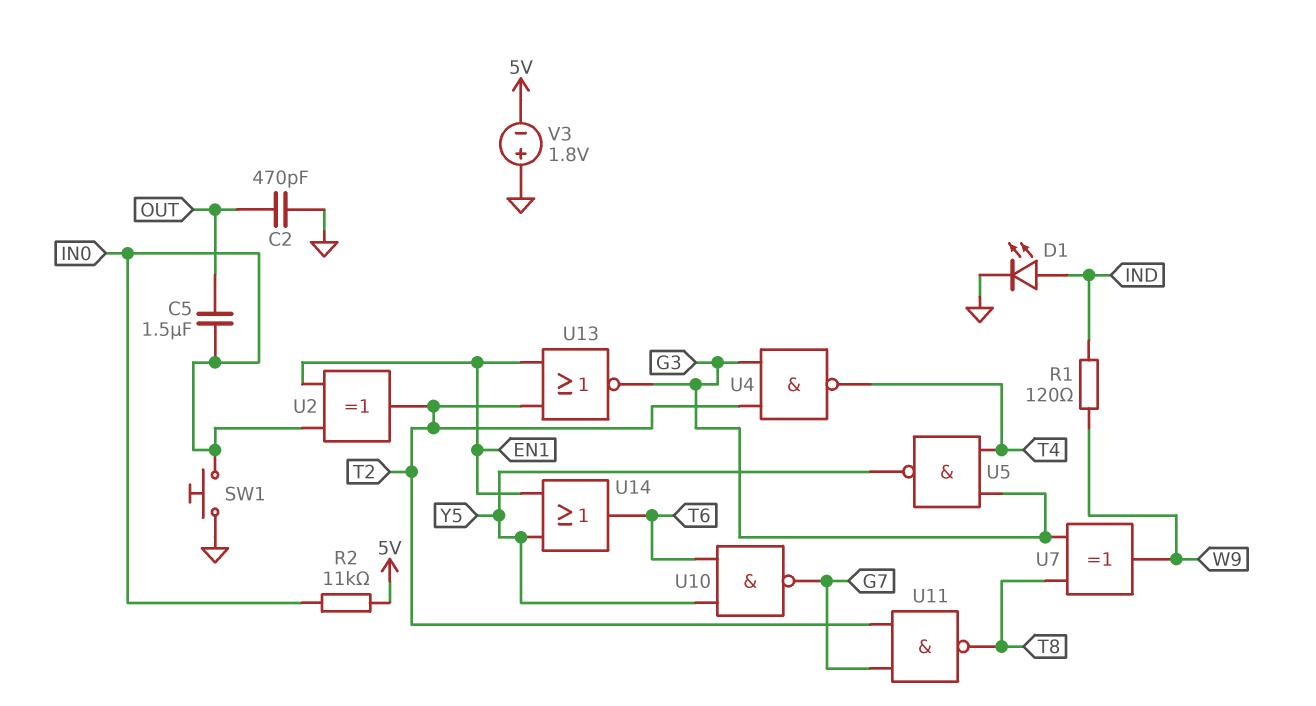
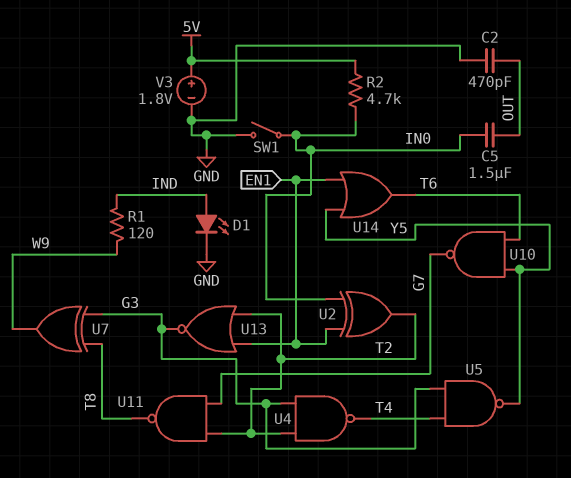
R2: 11k (5V, IN0) -> 4.7k (5V, IN0)
SW1: button (GND, IN0) -> switch (GND, IN0)
V3: 1.8V (plus GND, minus 5V) -> 1.8V (plus 5V, minus GND)

